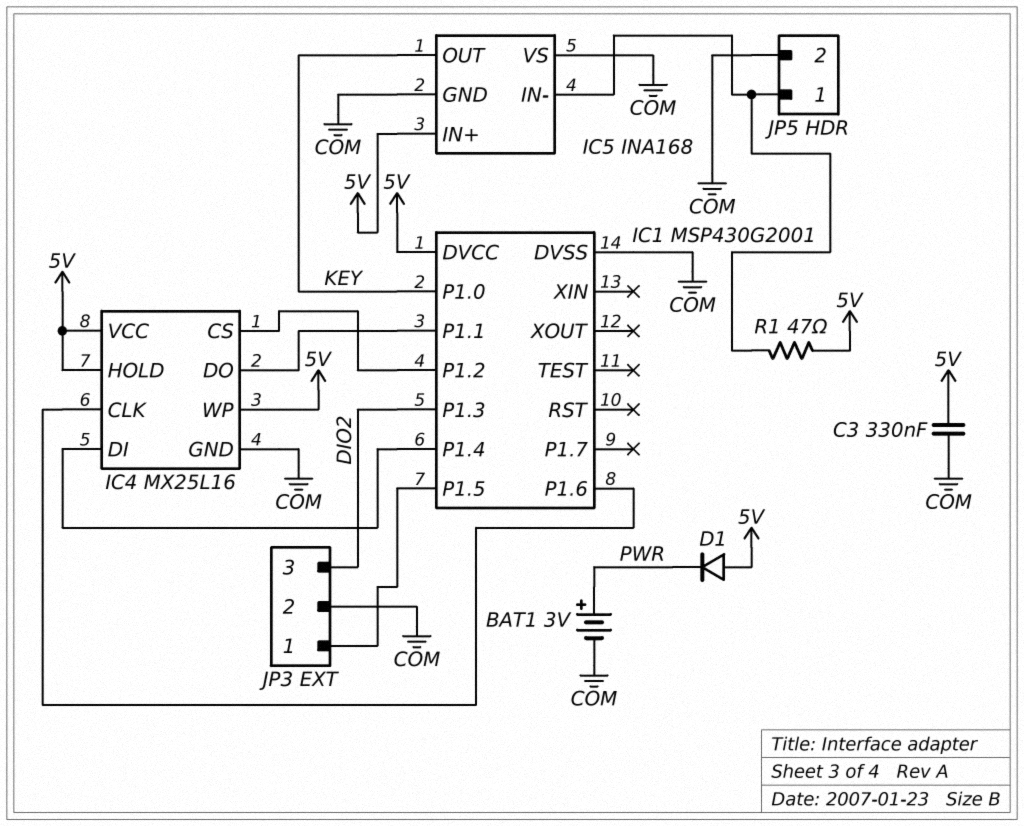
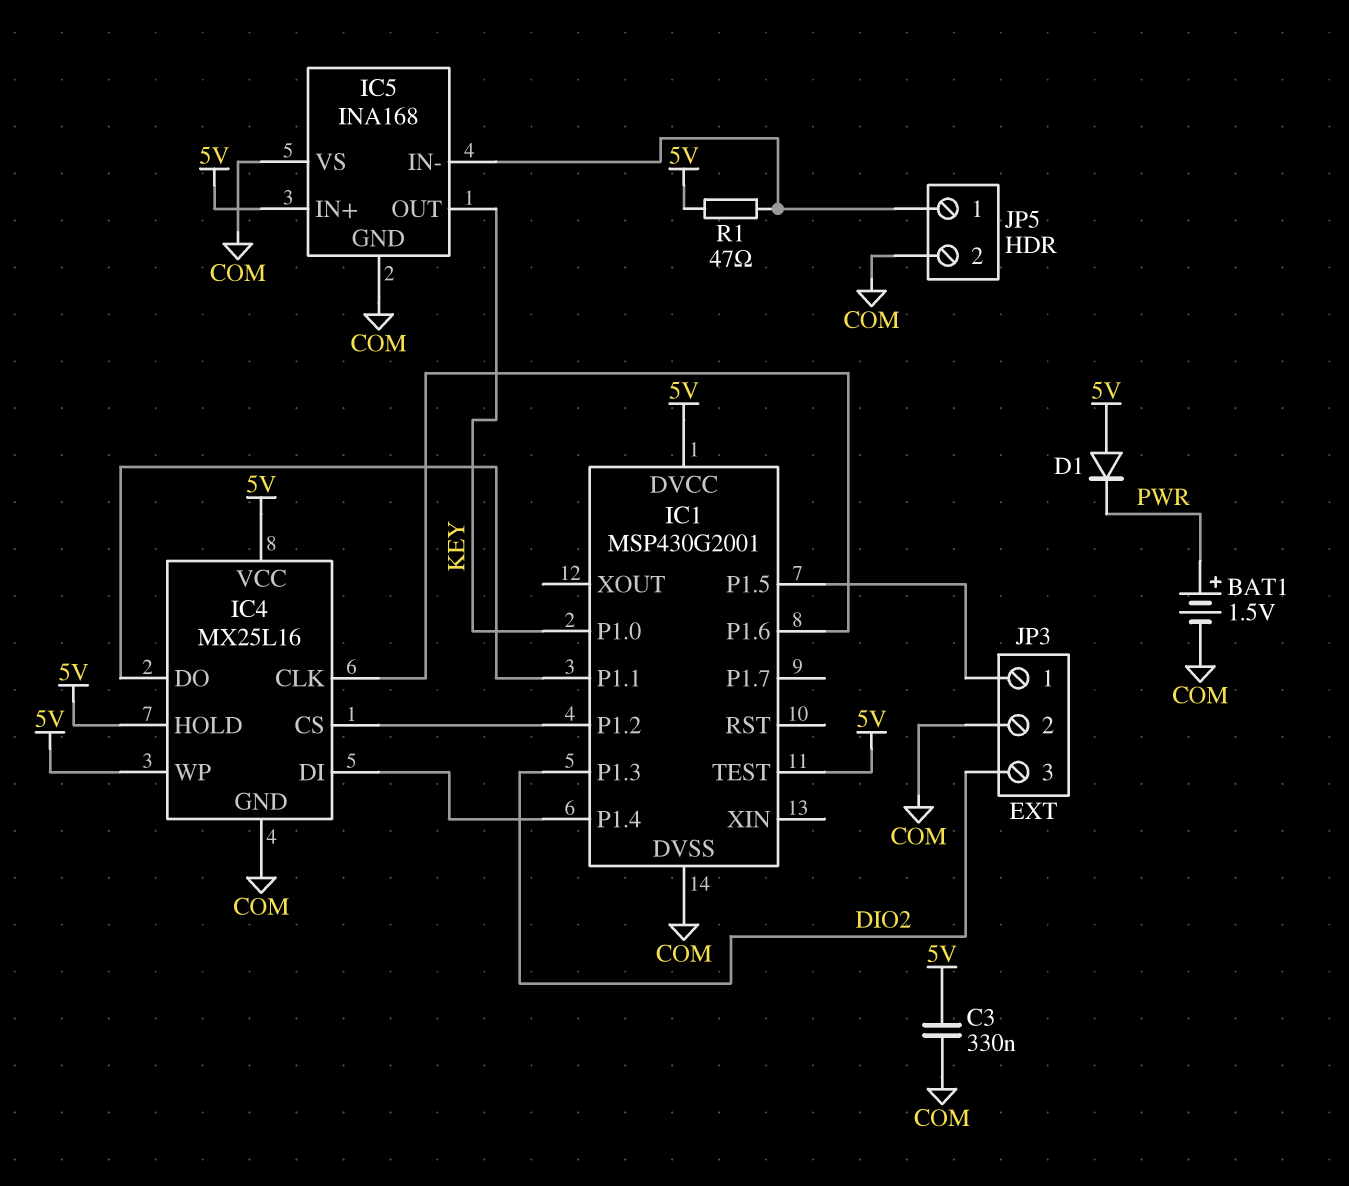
BAT1: 3V (plus PWR, minus COM) -> 1.5V (plus PWR, minus COM)
IC1 pin TEST: none -> 5V

